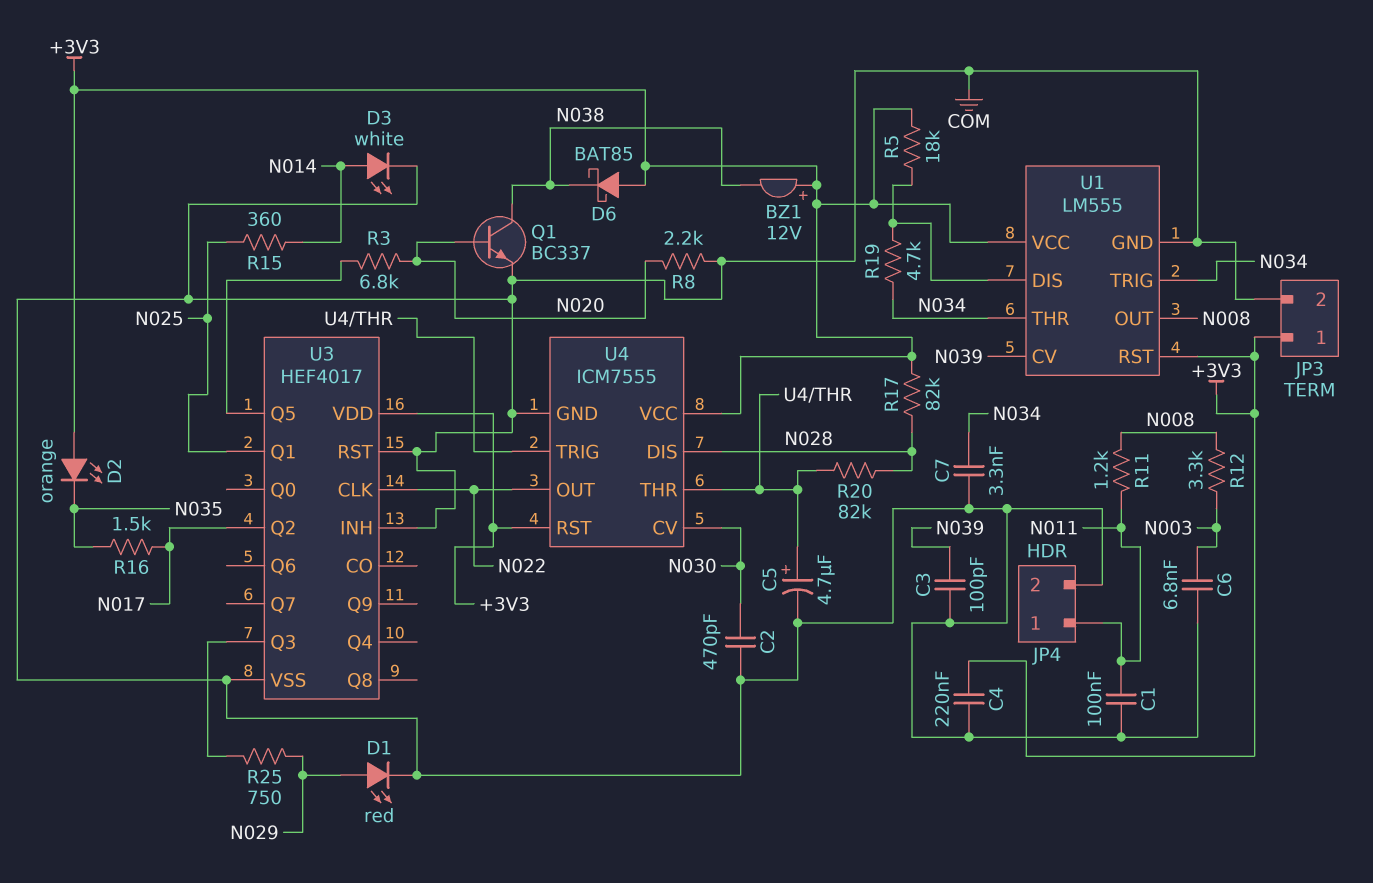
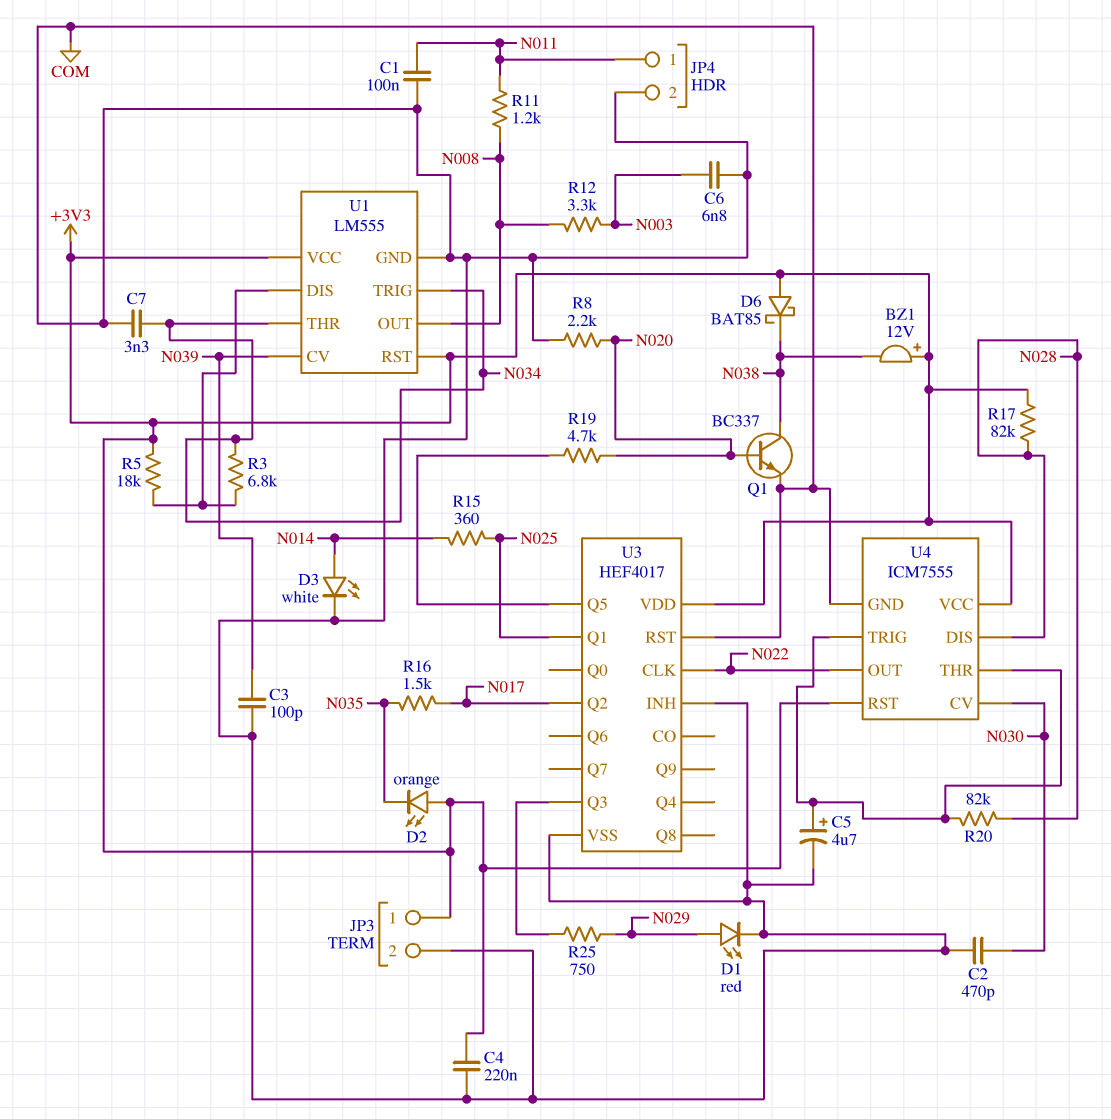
R3: 6.8k (N020, U3/Q5) -> 6.8k (N034, U1/DIS)
R19: 4.7k (N034, U1/DIS) -> 4.7k (N020, U3/Q5)

